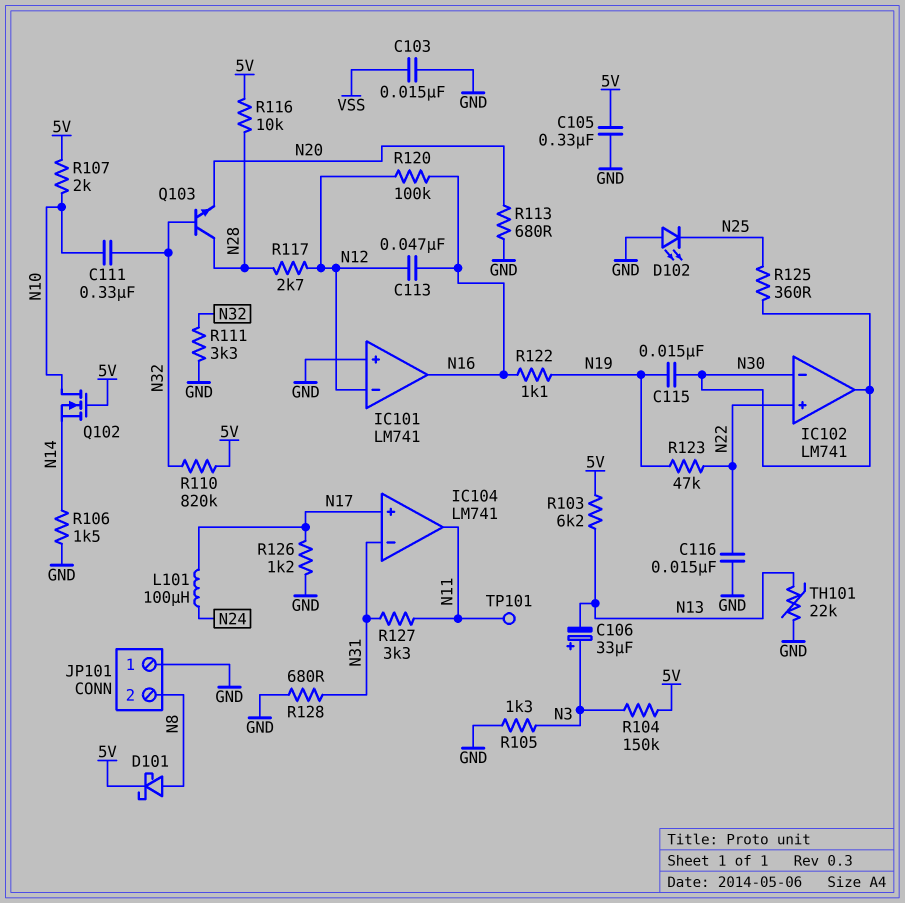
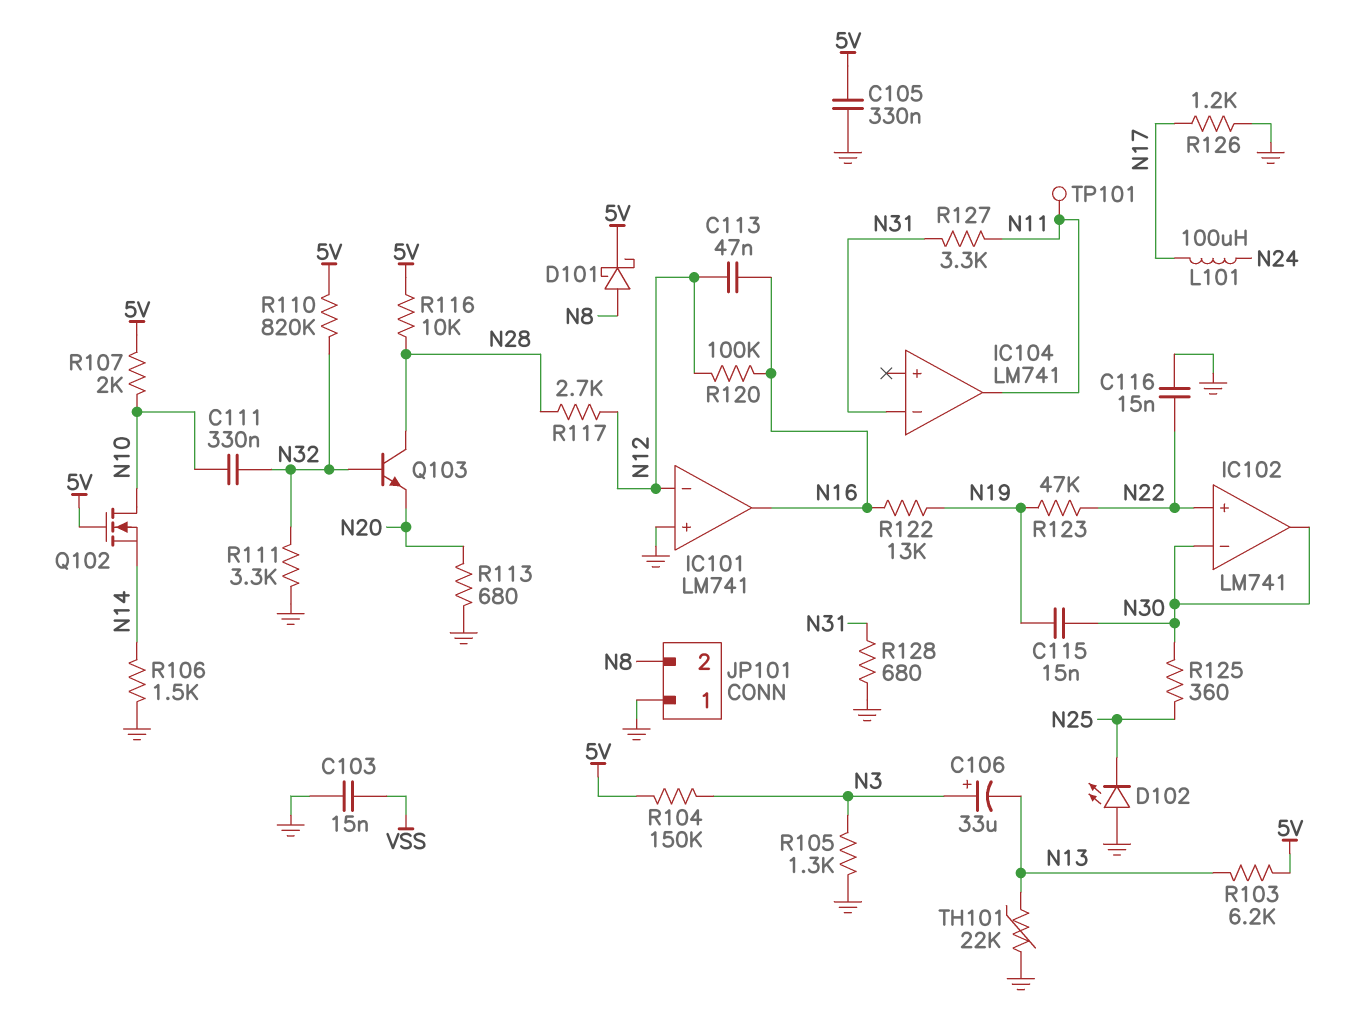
IC104 pin in+: N17 -> none
R122: 1.1k (N16, N19) -> 13k (N16, N19)

